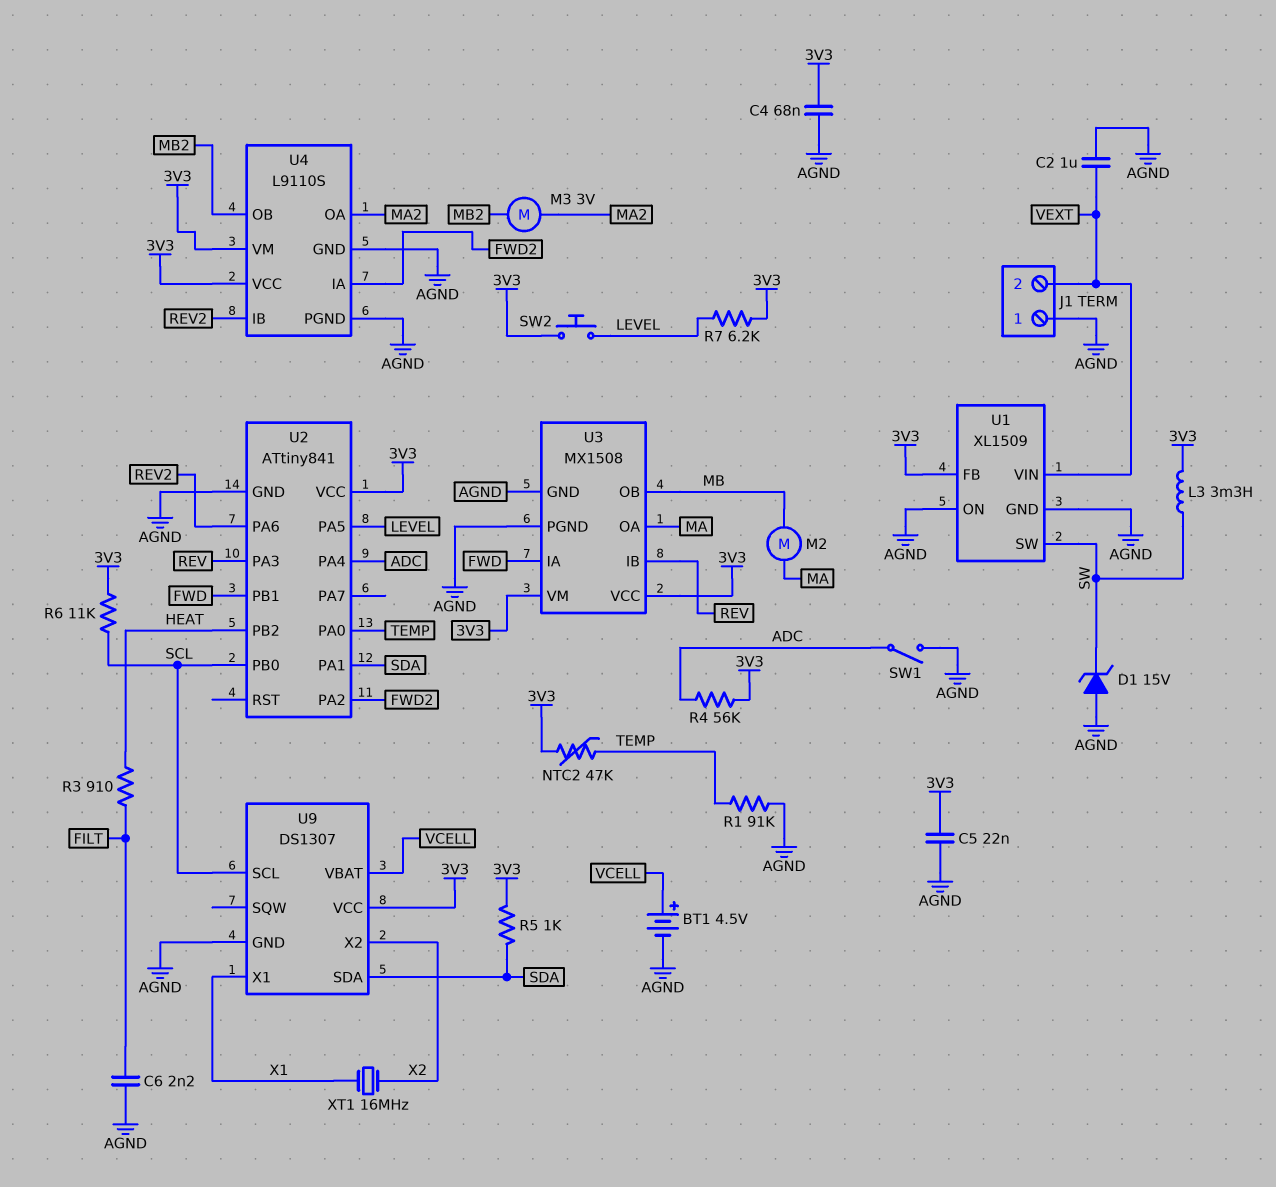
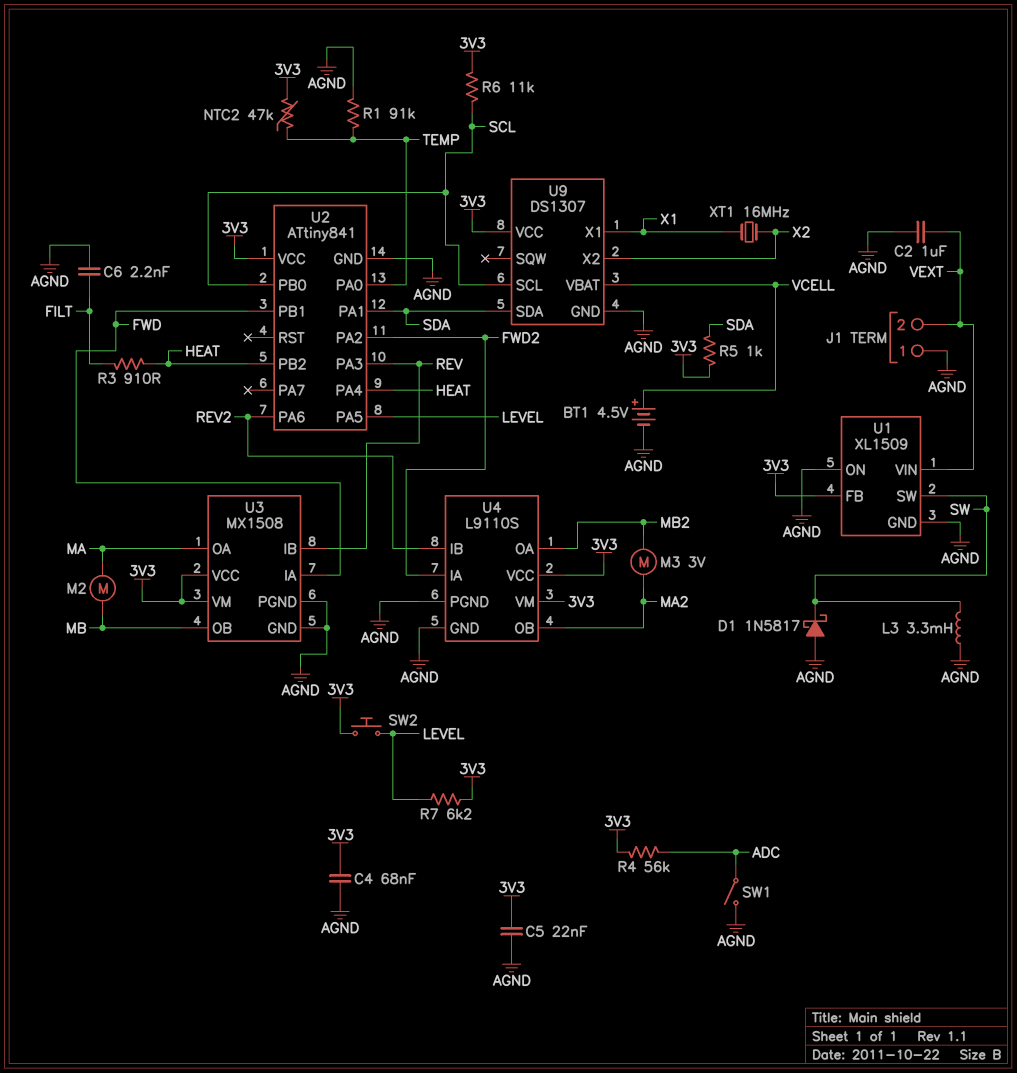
D1: zener 15V (A AGND, K SW) -> schottky 1N5817 (A AGND, K SW)
L3: 3.3mH (3V3, SW) -> 3.3mH (AGND, SW)
U2 pin PA4: ADC -> HEAT
U4 pin OA: MA2 -> MB2
U4 pin OB: MB2 -> MA2

